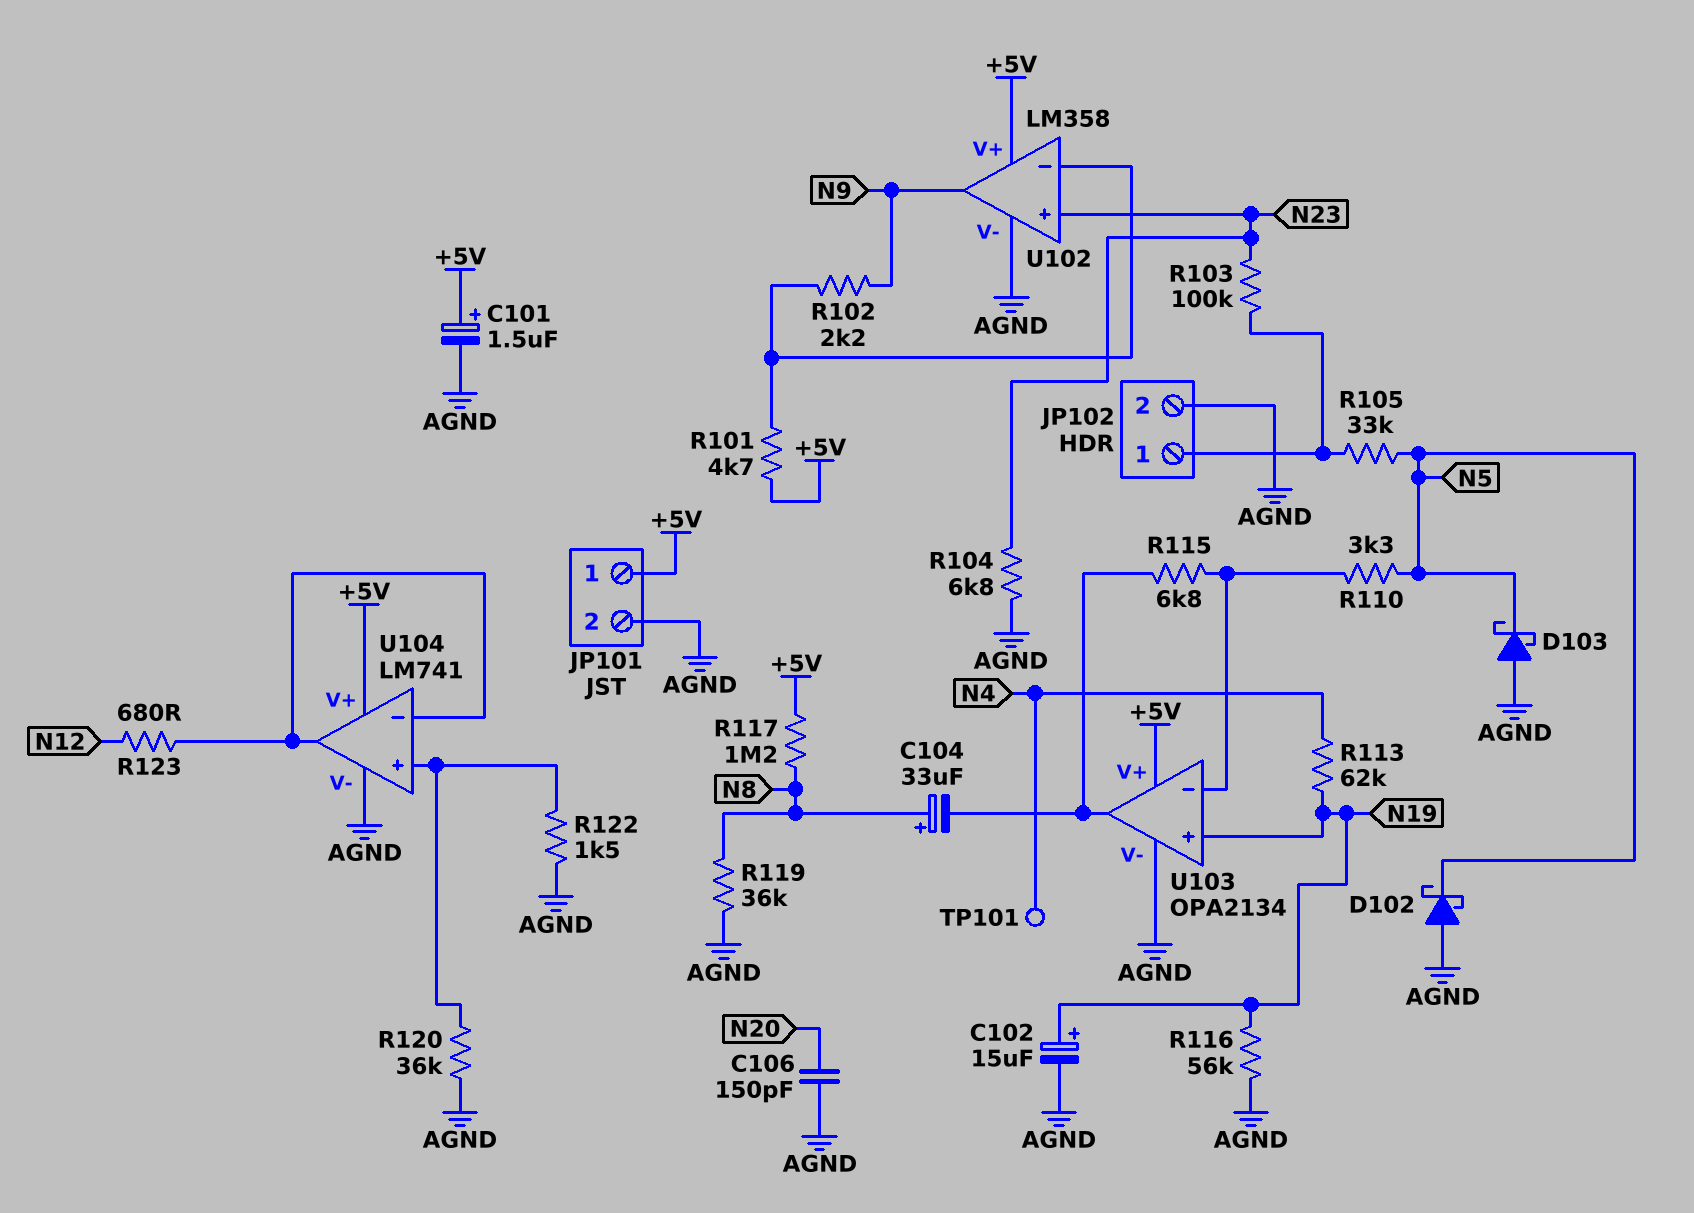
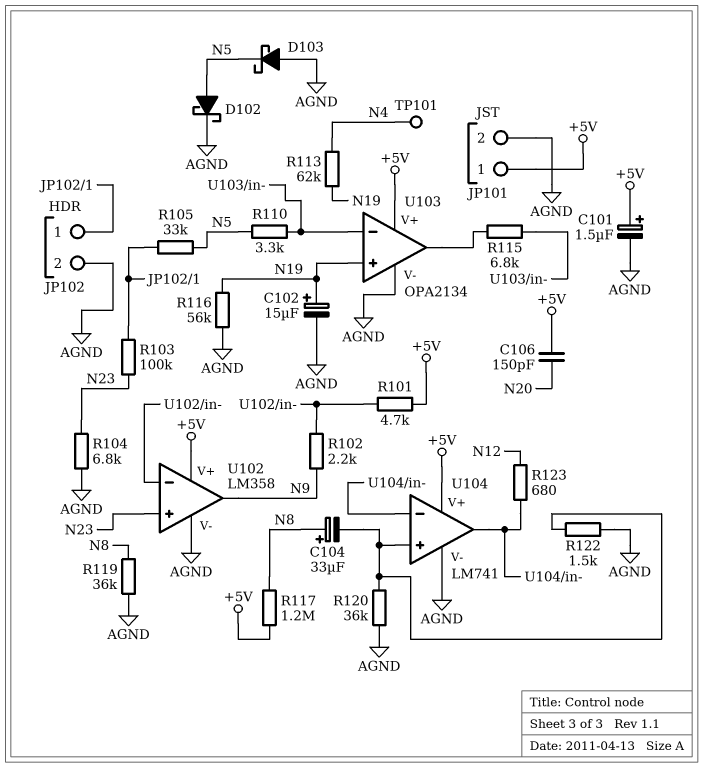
C104: 33uF (plus N8, minus U103/out) -> 33uF (plus N8, minus U104/in+)
C106: 150pF (AGND, N20) -> 150pF (+5V, N20)
D102: schottky (A AGND, K N5) -> schottky (A N5, K AGND)

